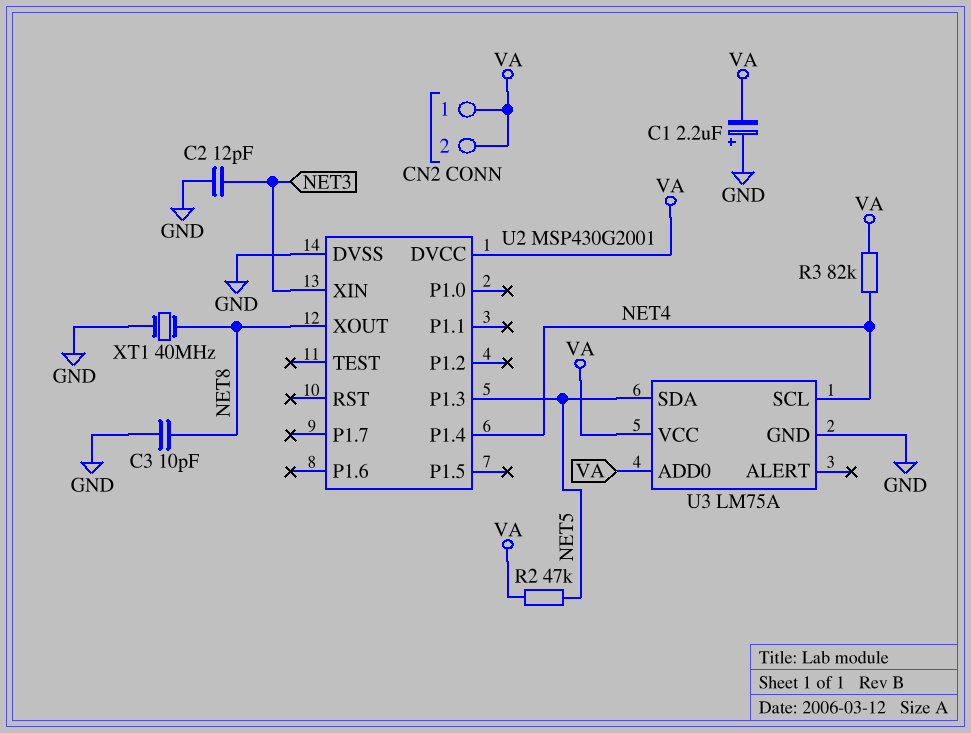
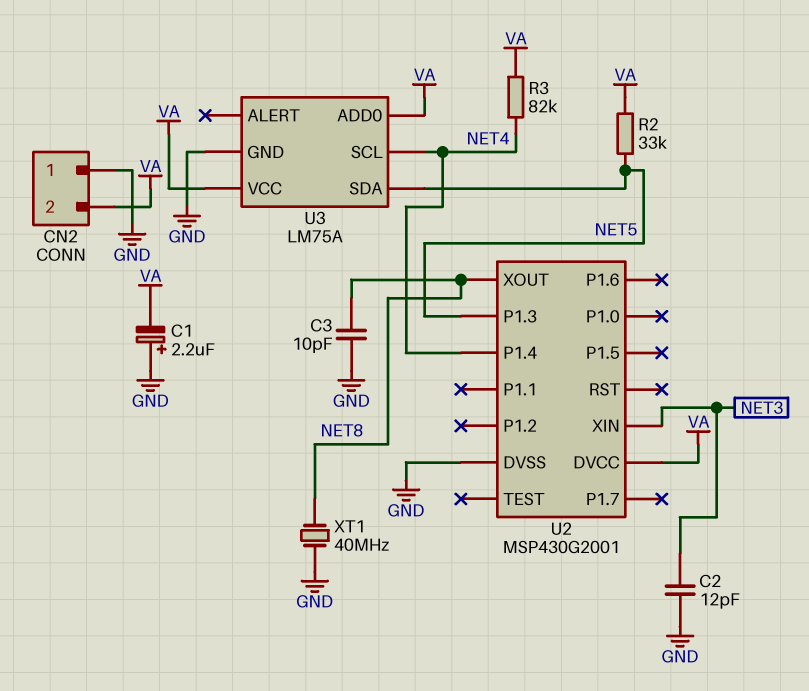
CN2 pin 1: VA -> GND
R2: 47k (NET5, VA) -> 33k (NET5, VA)

